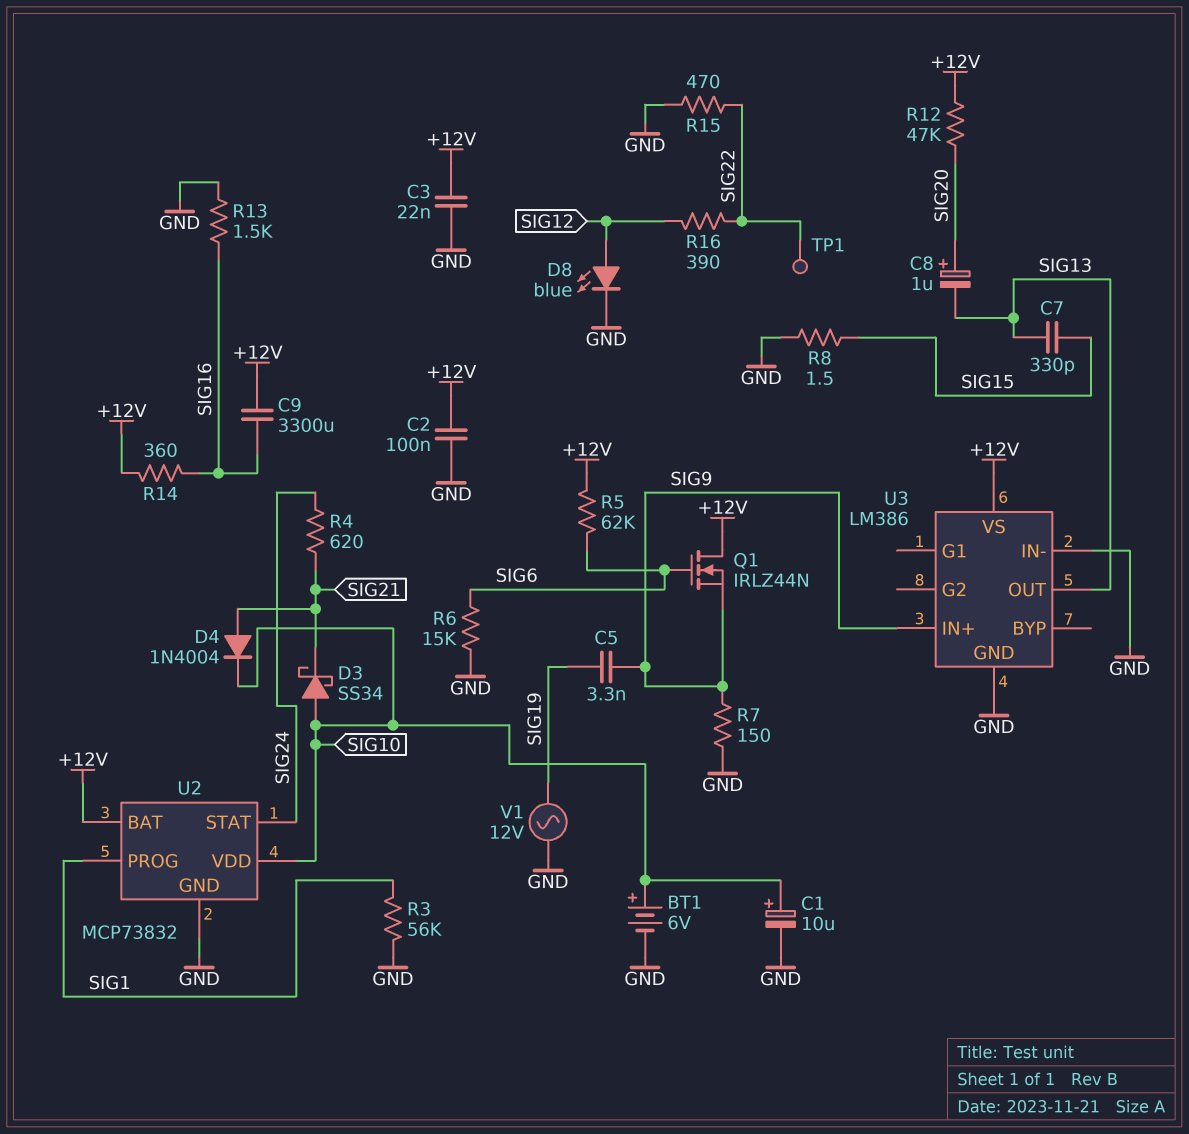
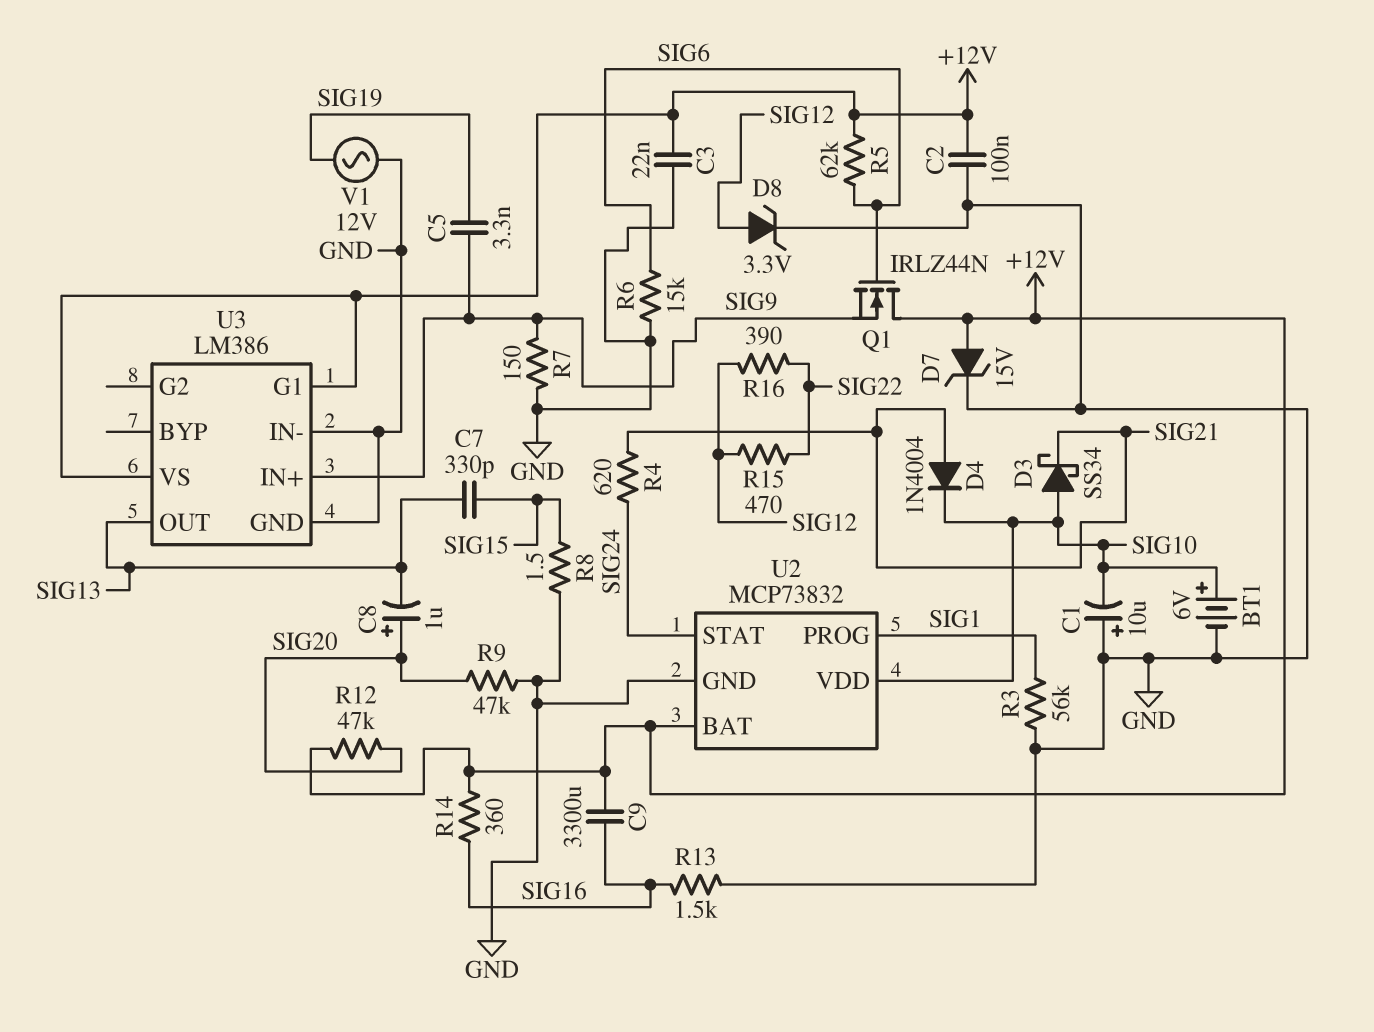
C1: 10uF (plus SIG10, minus GND) -> 10uF (plus GND, minus SIG10)
D7: none -> zener 15V (A +12V, K GND)
D8: LED blue (A SIG12, K GND) -> zener 3.3V (A SIG12, K GND)
R9: none -> 47k (GND, SIG20)
R15: 470 (GND, SIG22) -> 470 (SIG12, SIG22)
TP1: test point (SIG22) -> none
U3 pin G1: none -> +12V

